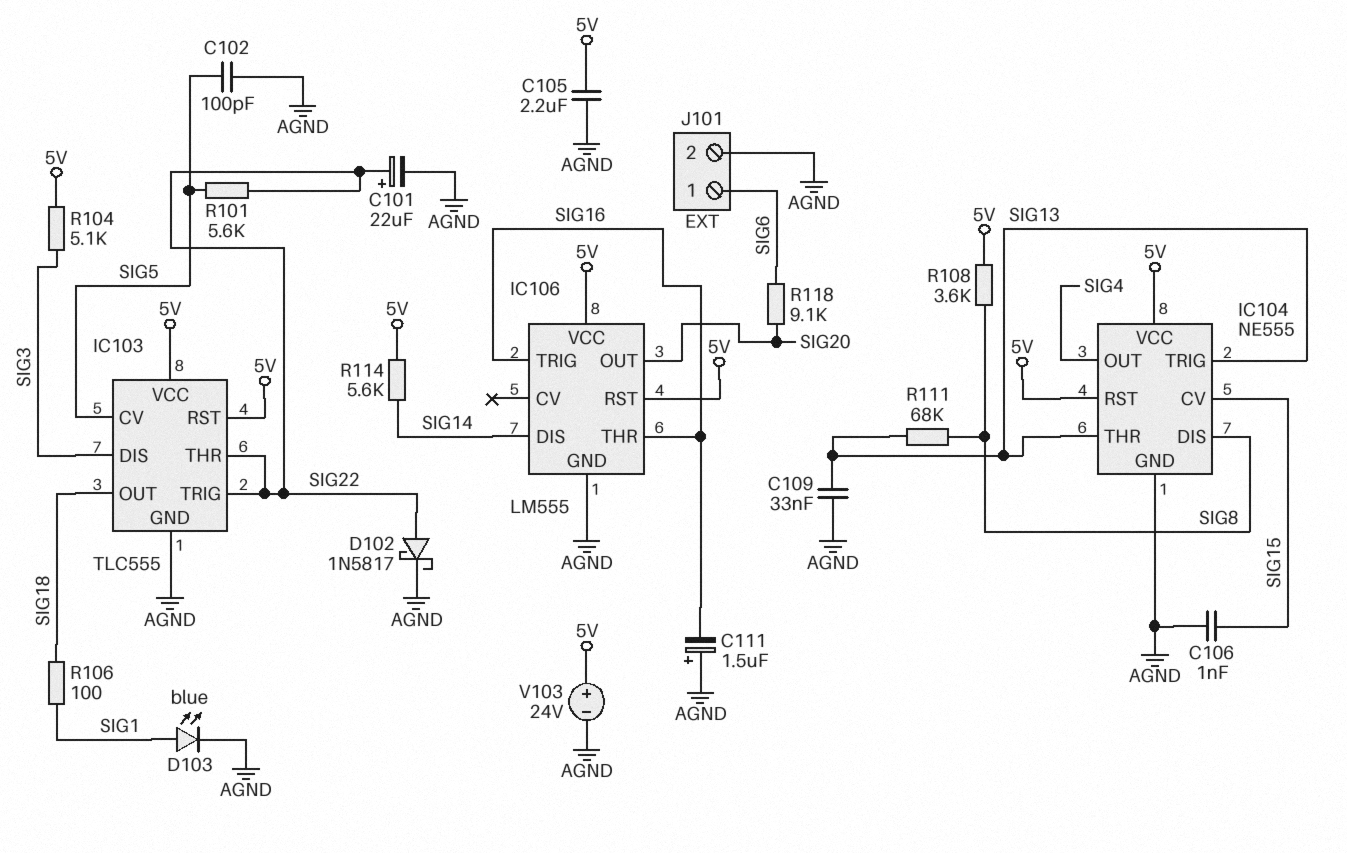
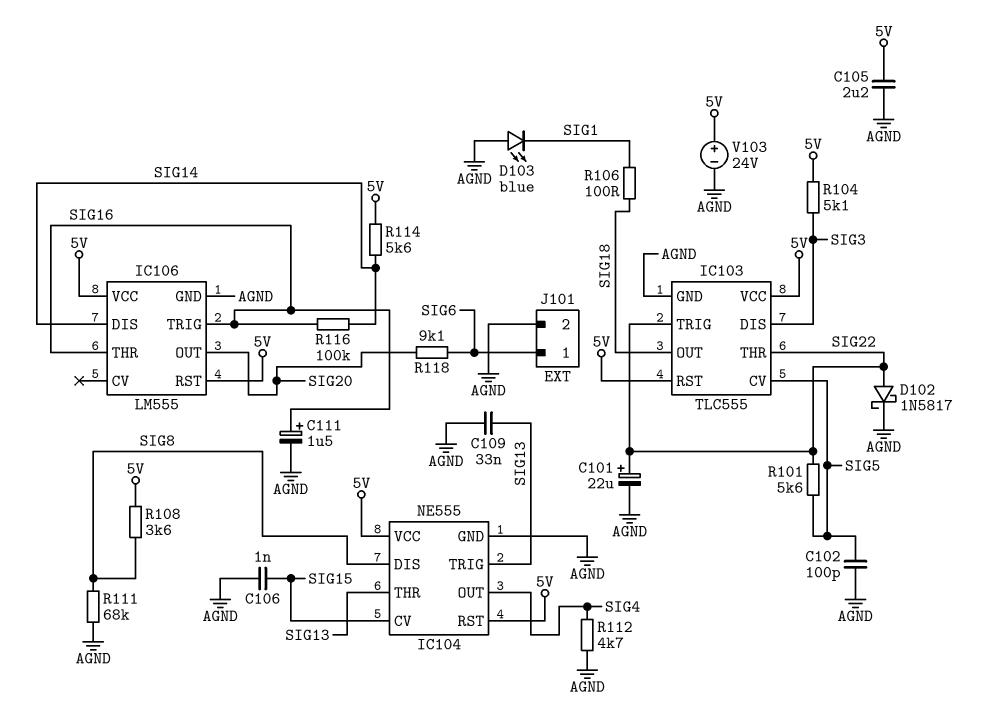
C111: 1.5uF (plus AGND, minus SIG16) -> 1.5uF (plus SIG16, minus AGND)
D103: LED blue (A SIG1, K AGND) -> LED blue (A AGND, K SIG1)
R111: 68k (SIG8, SIG13) -> 68k (AGND, SIG8)
R112: none -> 4.7k (AGND, SIG4)
R116: none -> 100k (SIG14, SIG16)

